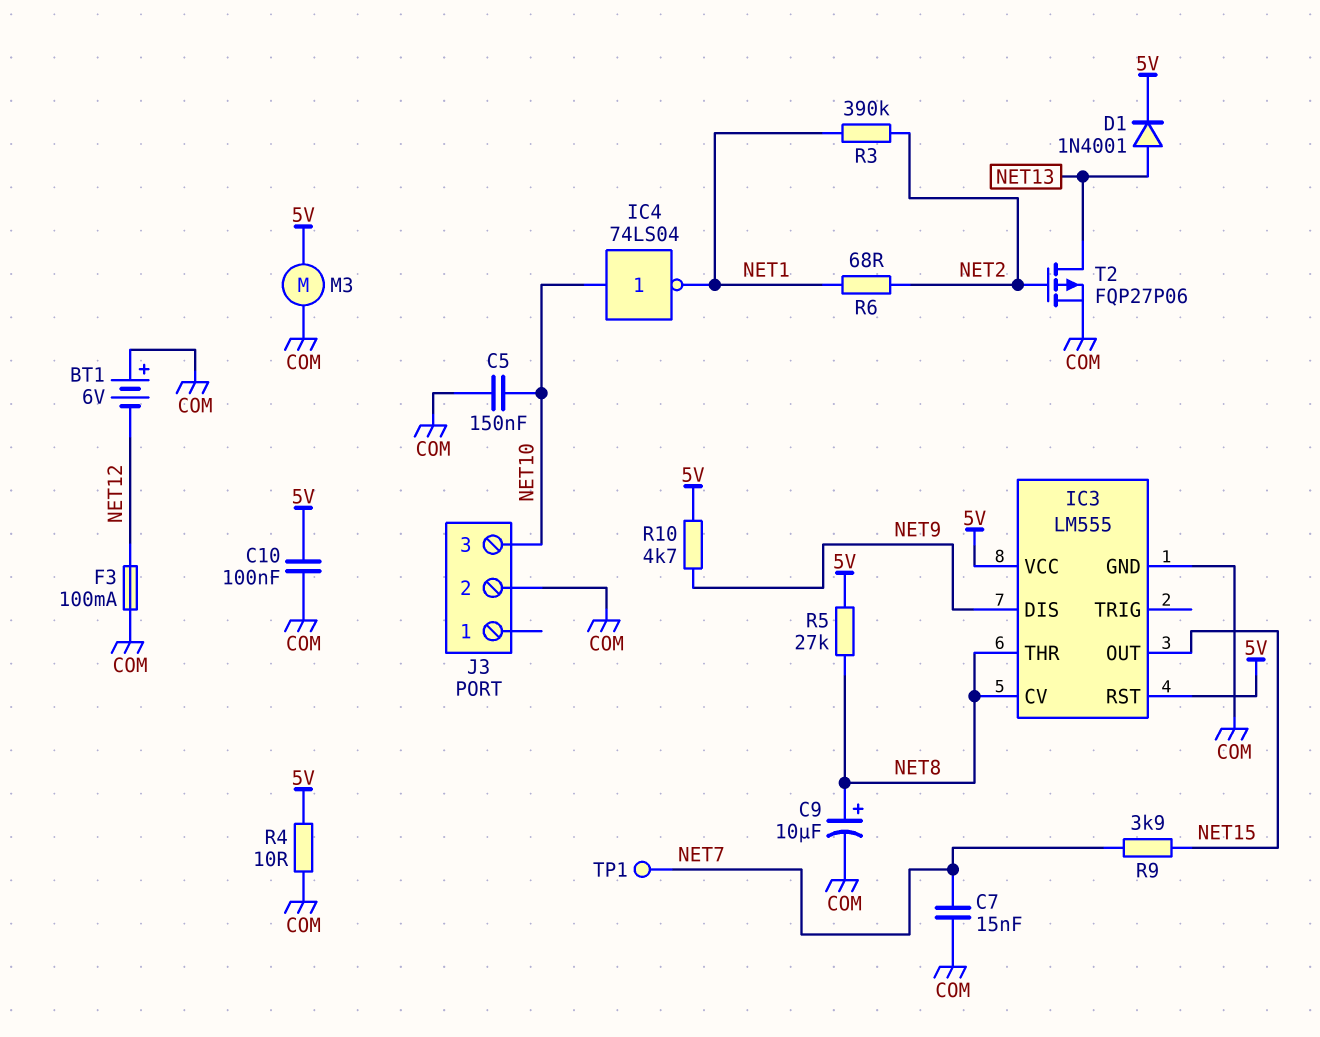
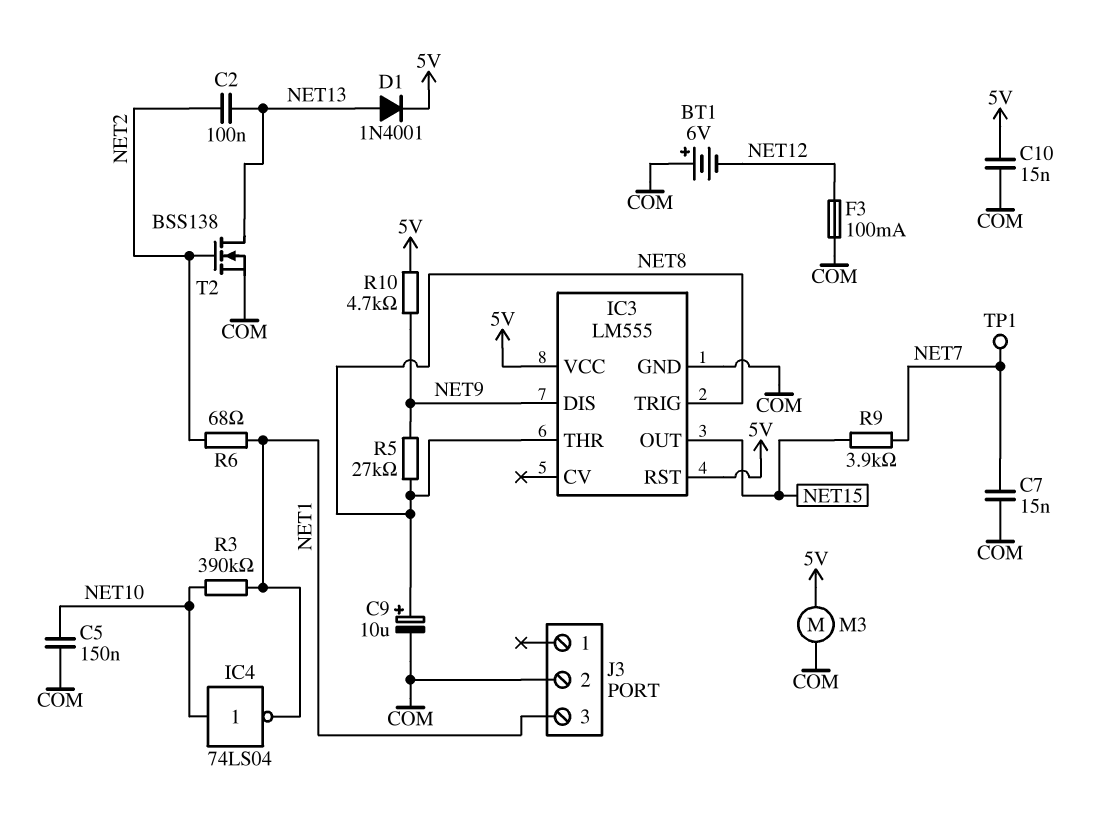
C2: none -> 100nF (NET2, NET13)
C10: 100nF (5V, COM) -> 15nF (5V, COM)
IC3 pin CV: NET8 -> none
IC3 pin TRIG: none -> NET8
J3 pin 3: NET10 -> NET1
R3: 390k (NET1, NET2) -> 390k (NET1, NET10)
R4: 10 (5V, COM) -> none
R5: 27k (5V, NET8) -> 27k (NET8, NET9)
T2: PMOS FQP27P06 (G NET2, D NET13, S COM) -> NMOS BSS138 (G NET2, D NET13, S COM)

